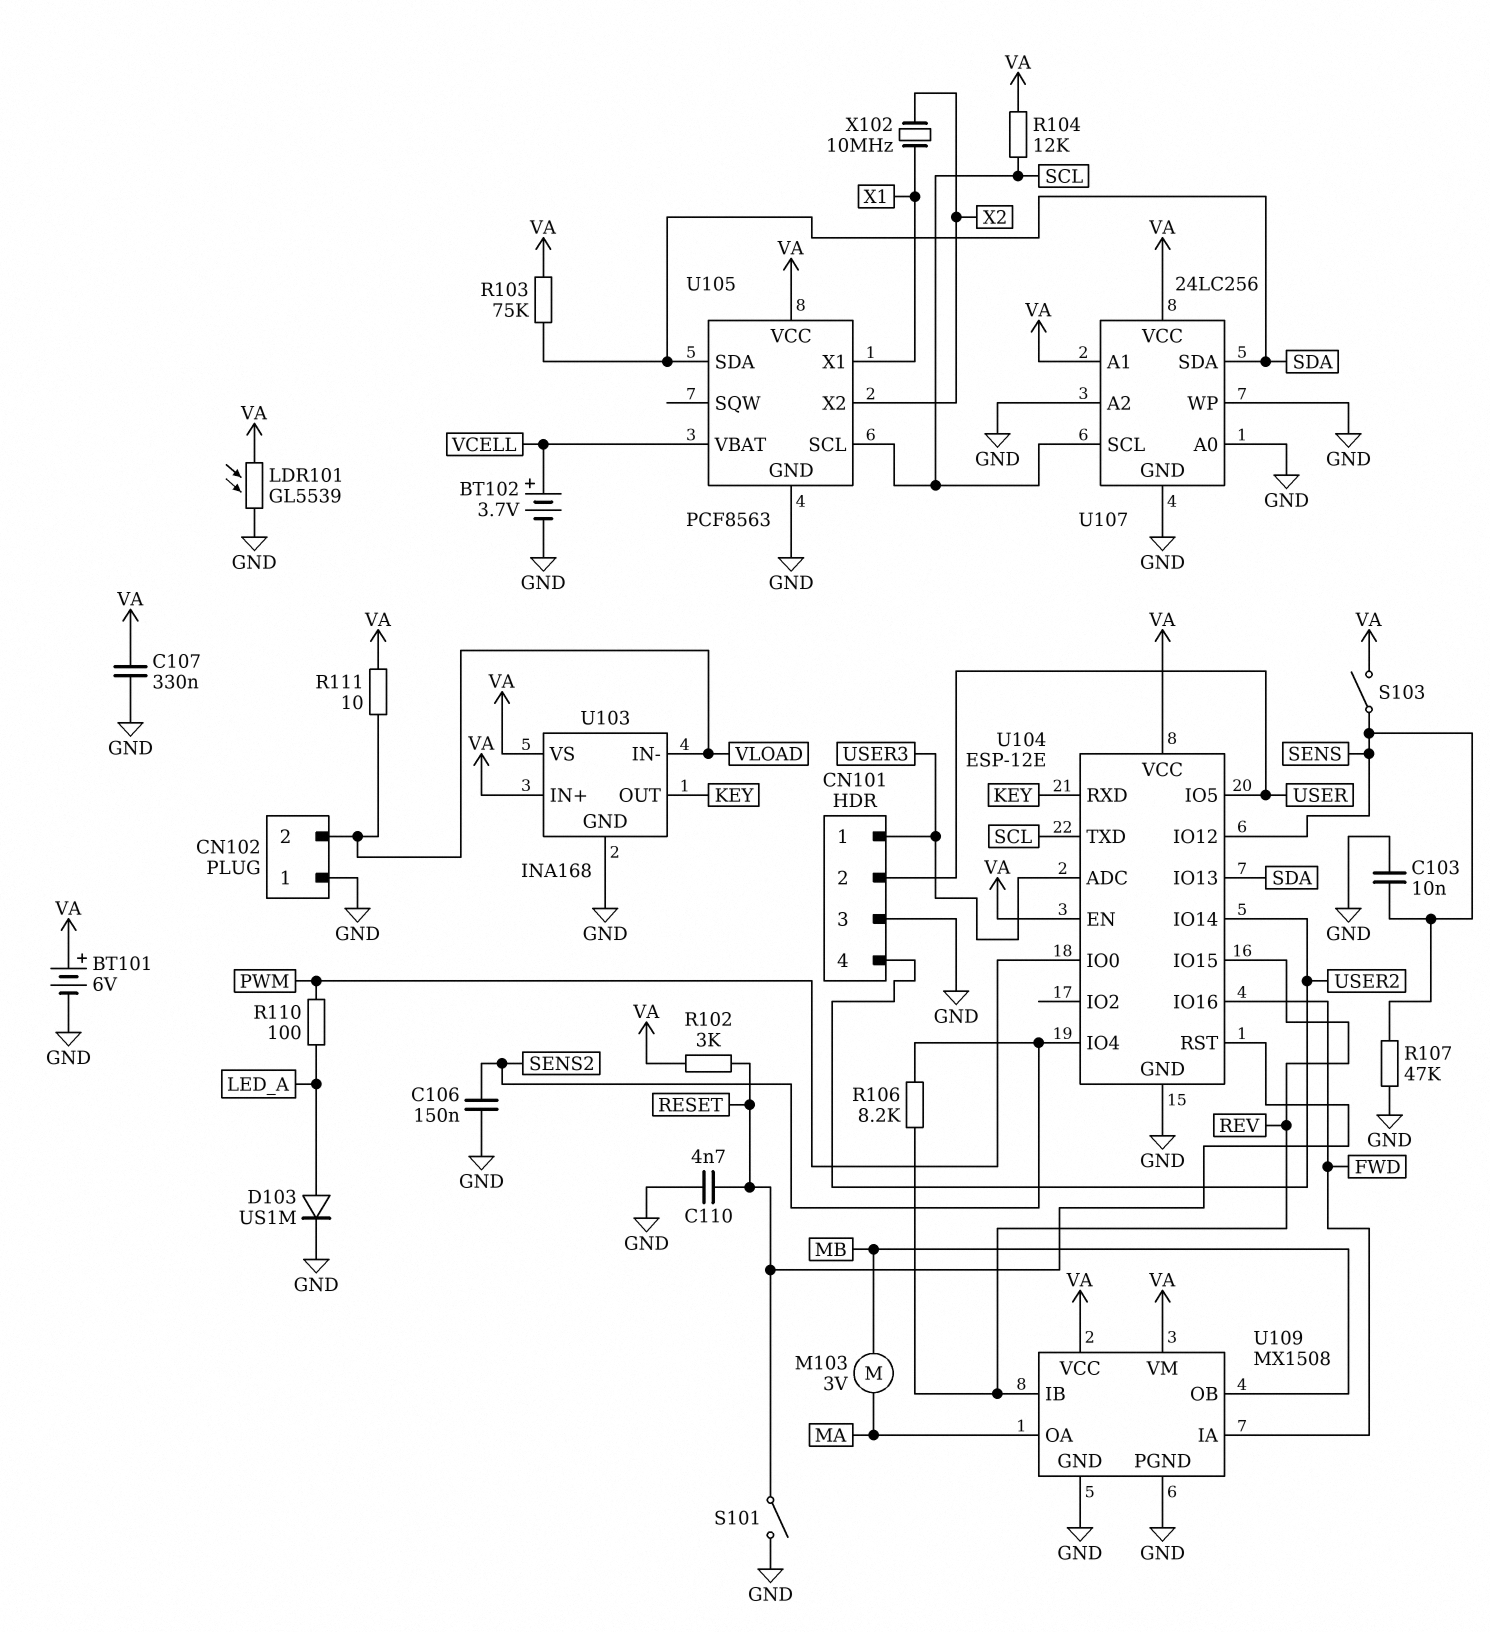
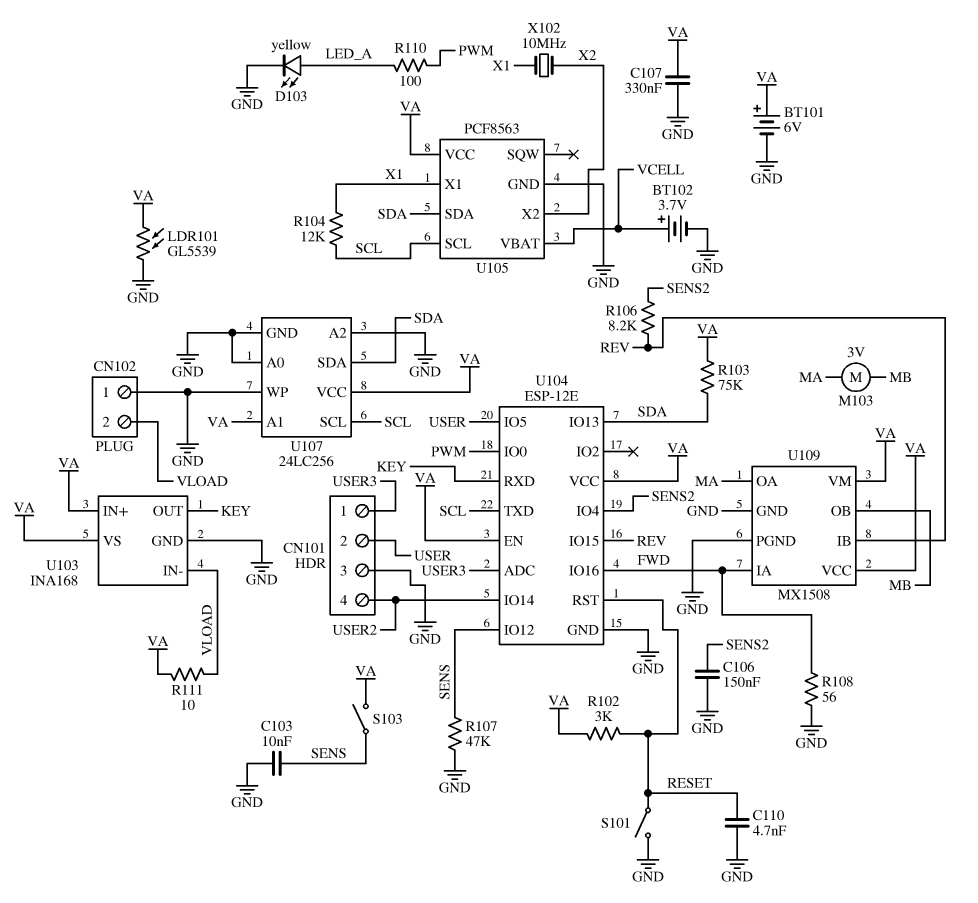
D103: diode US1M (A LED_A, K GND) -> LED yellow (A LED_A, K GND)
R104: 12k (SCL, VA) -> 12k (SCL, X1)
R108: none -> 56 (FWD, GND)

